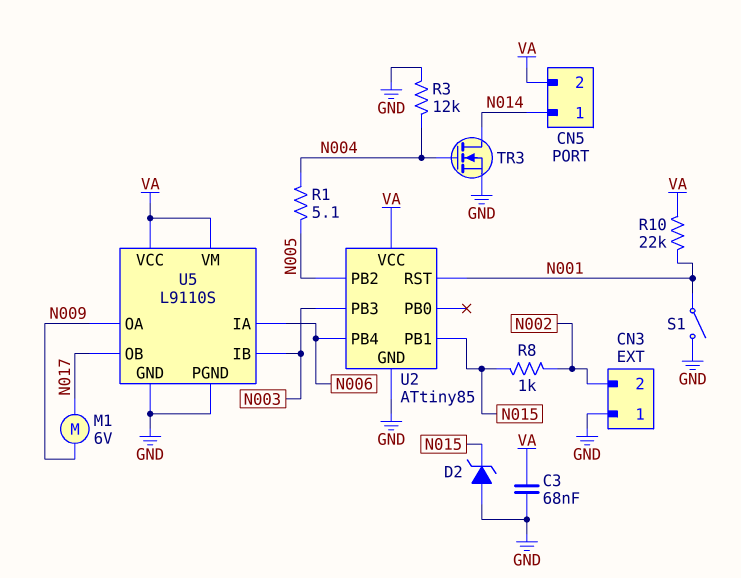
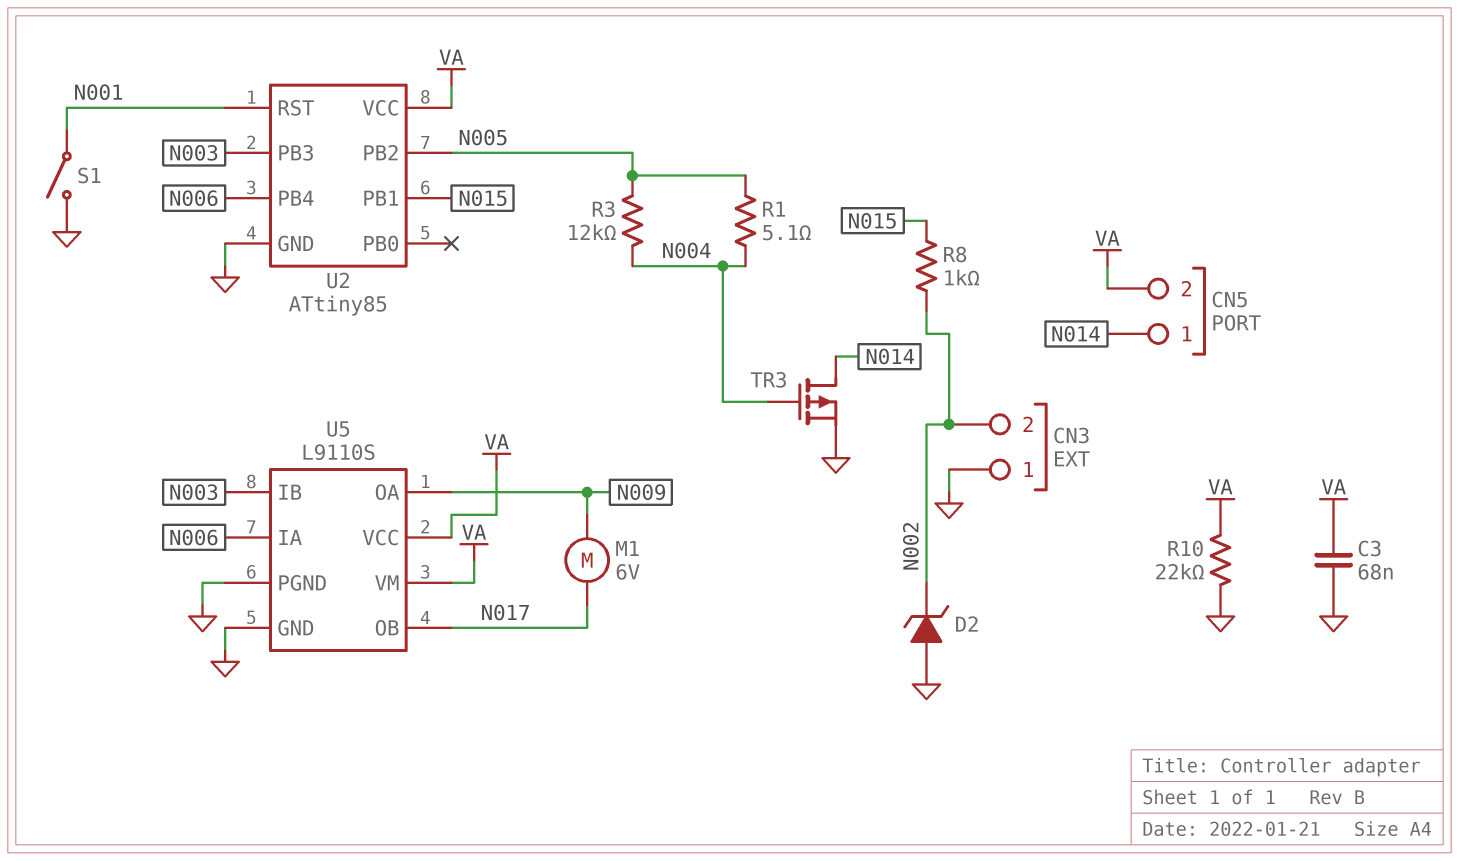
D2: zener (A GND, K N015) -> zener (A GND, K N002)
R3: 12k (GND, N004) -> 12k (N004, N005)
R10: 22k (N001, VA) -> 22k (GND, VA)
TR3: NMOS (G N004, D N014, S GND) -> PMOS (G N004, D N014, S GND)

